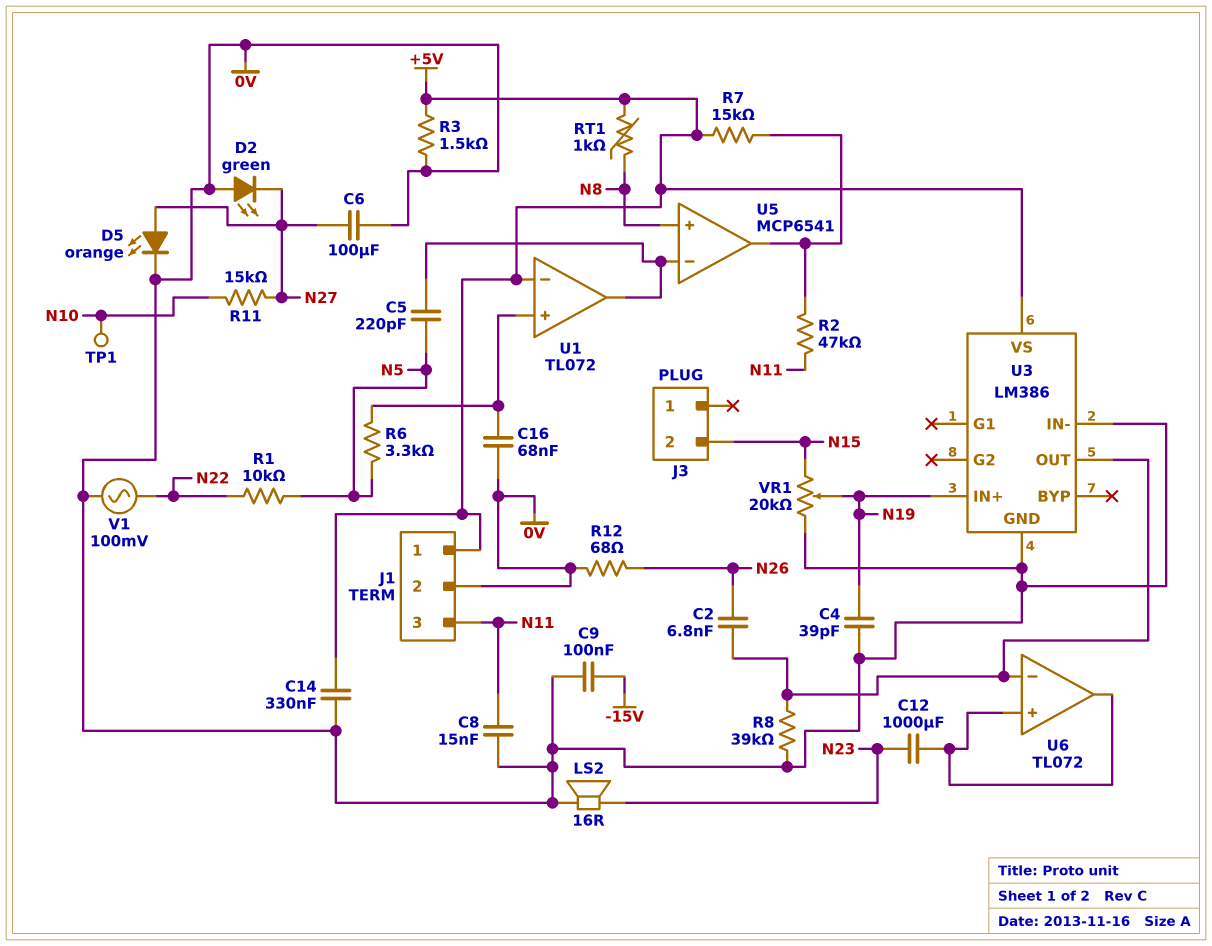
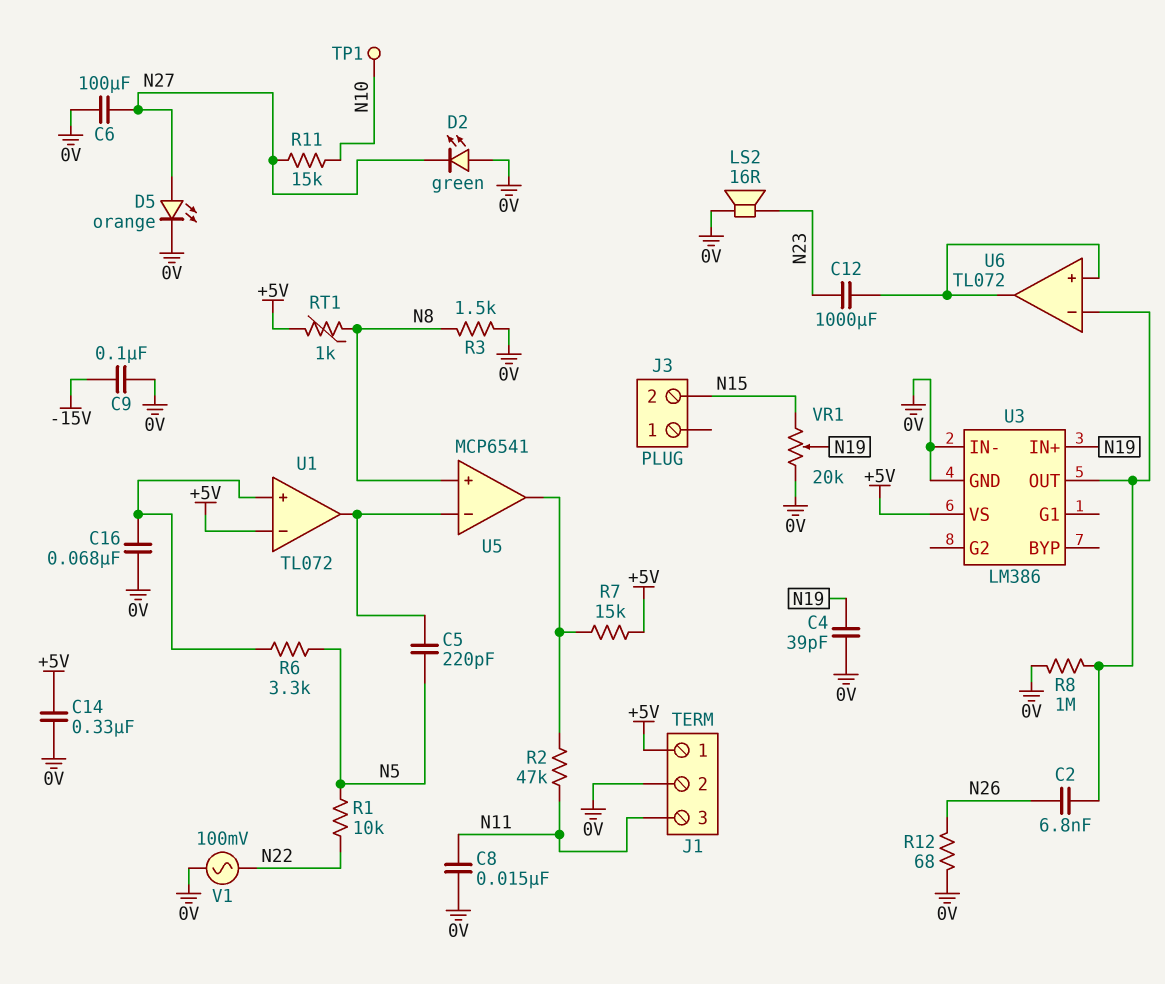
R3: 1.5k (+5V, 0V) -> 1.5k (0V, N8)
R8: 39k (0V, U3/OUT) -> 1M (0V, U3/OUT)

